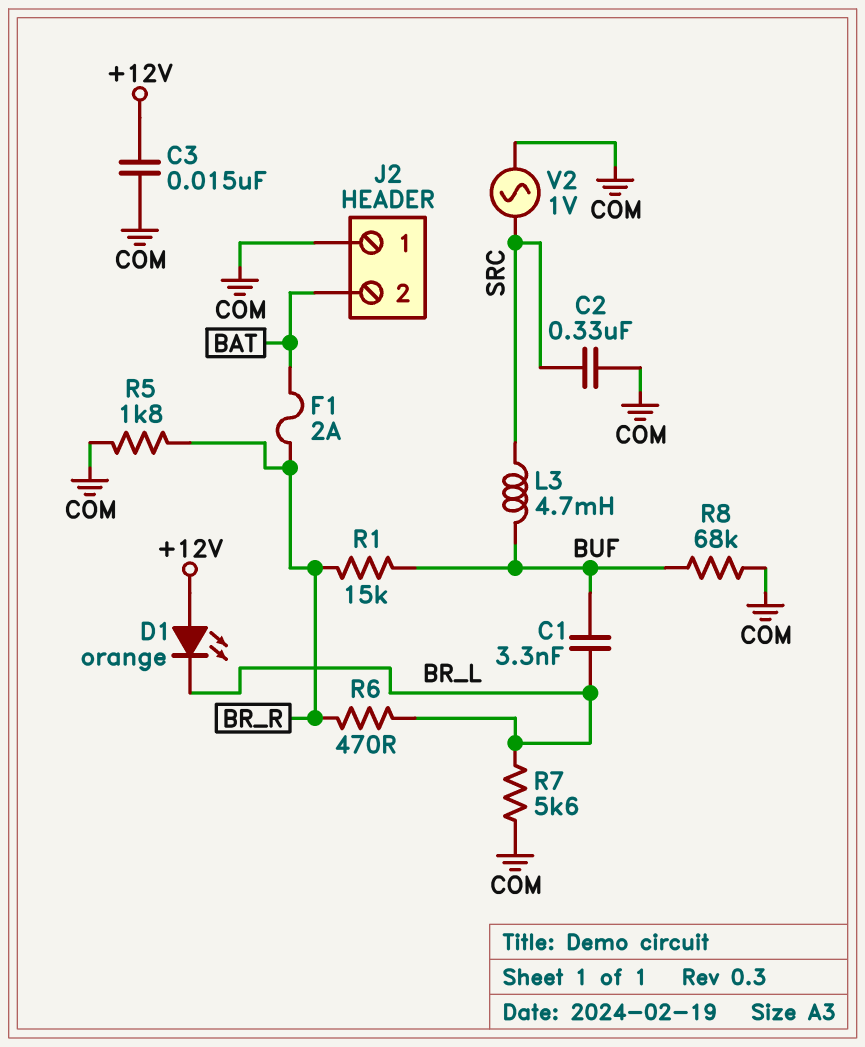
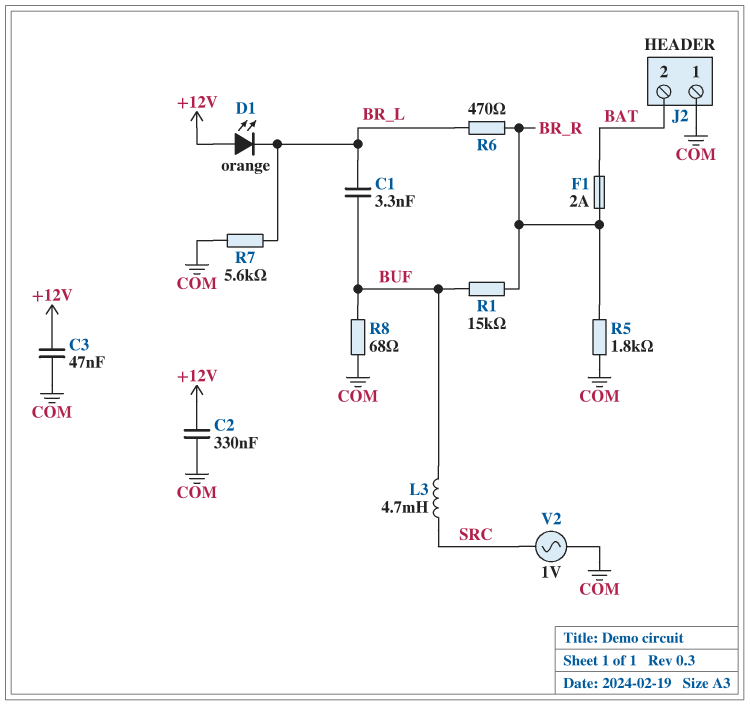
C2: 330nF (COM, SRC) -> 330nF (+12V, COM)
C3: 15nF (+12V, COM) -> 47nF (+12V, COM)
R8: 68k (BUF, COM) -> 68 (BUF, COM)

